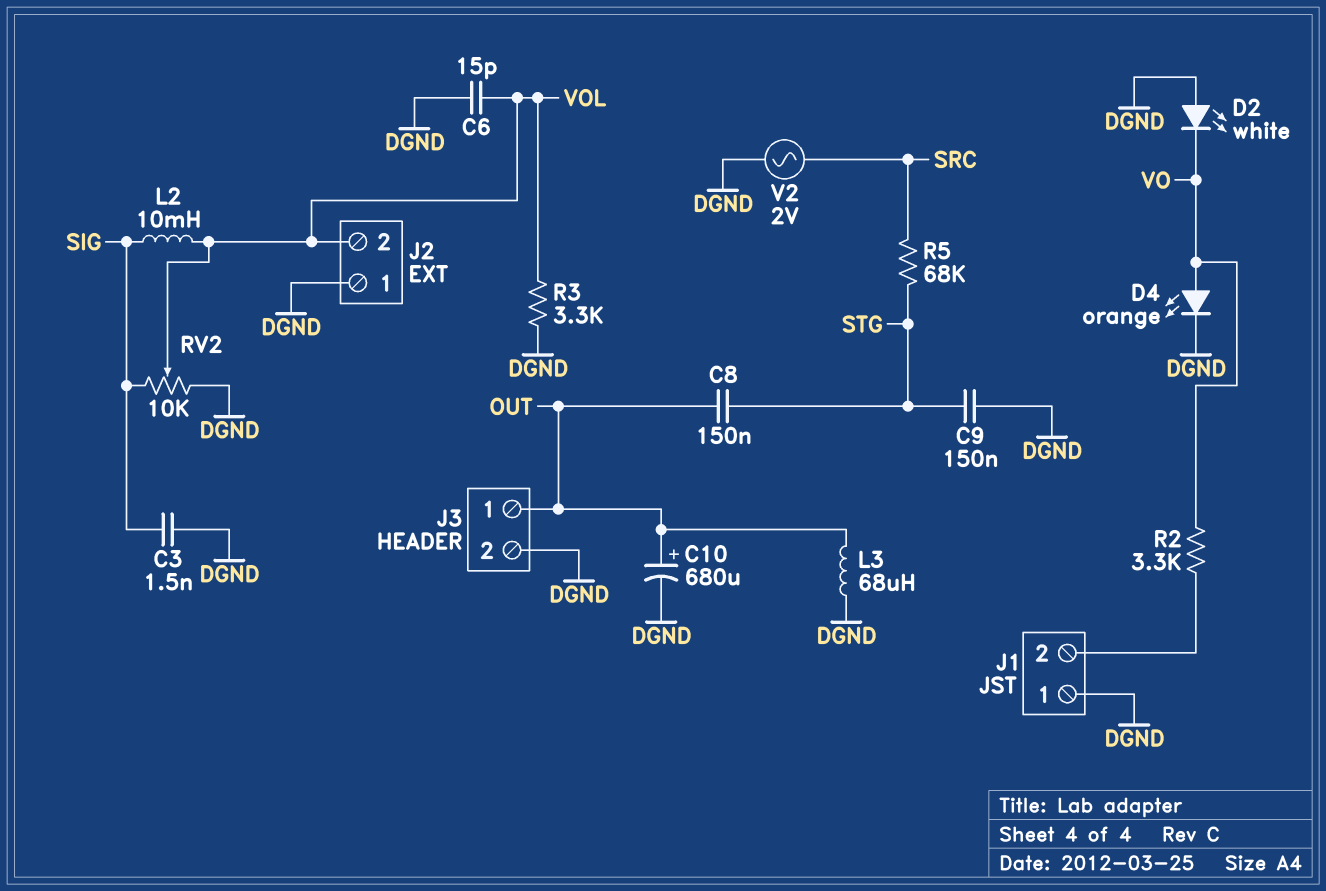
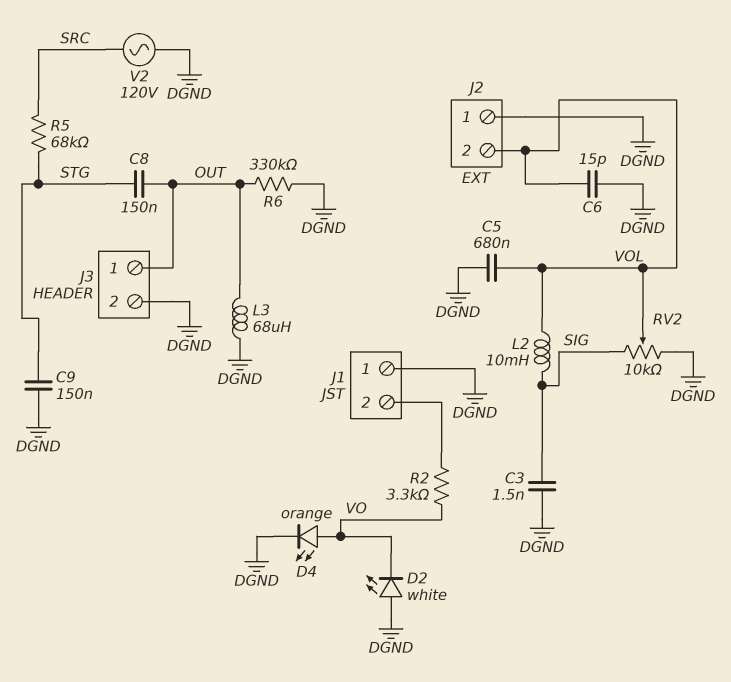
C5: none -> 680nF (DGND, VOL)
C10: 680uF (plus OUT, minus DGND) -> none
R3: 3.3k (DGND, VOL) -> none
R6: none -> 330k (DGND, OUT)
V2: AC 2V (DGND, SRC) -> AC 120V (DGND, SRC)

